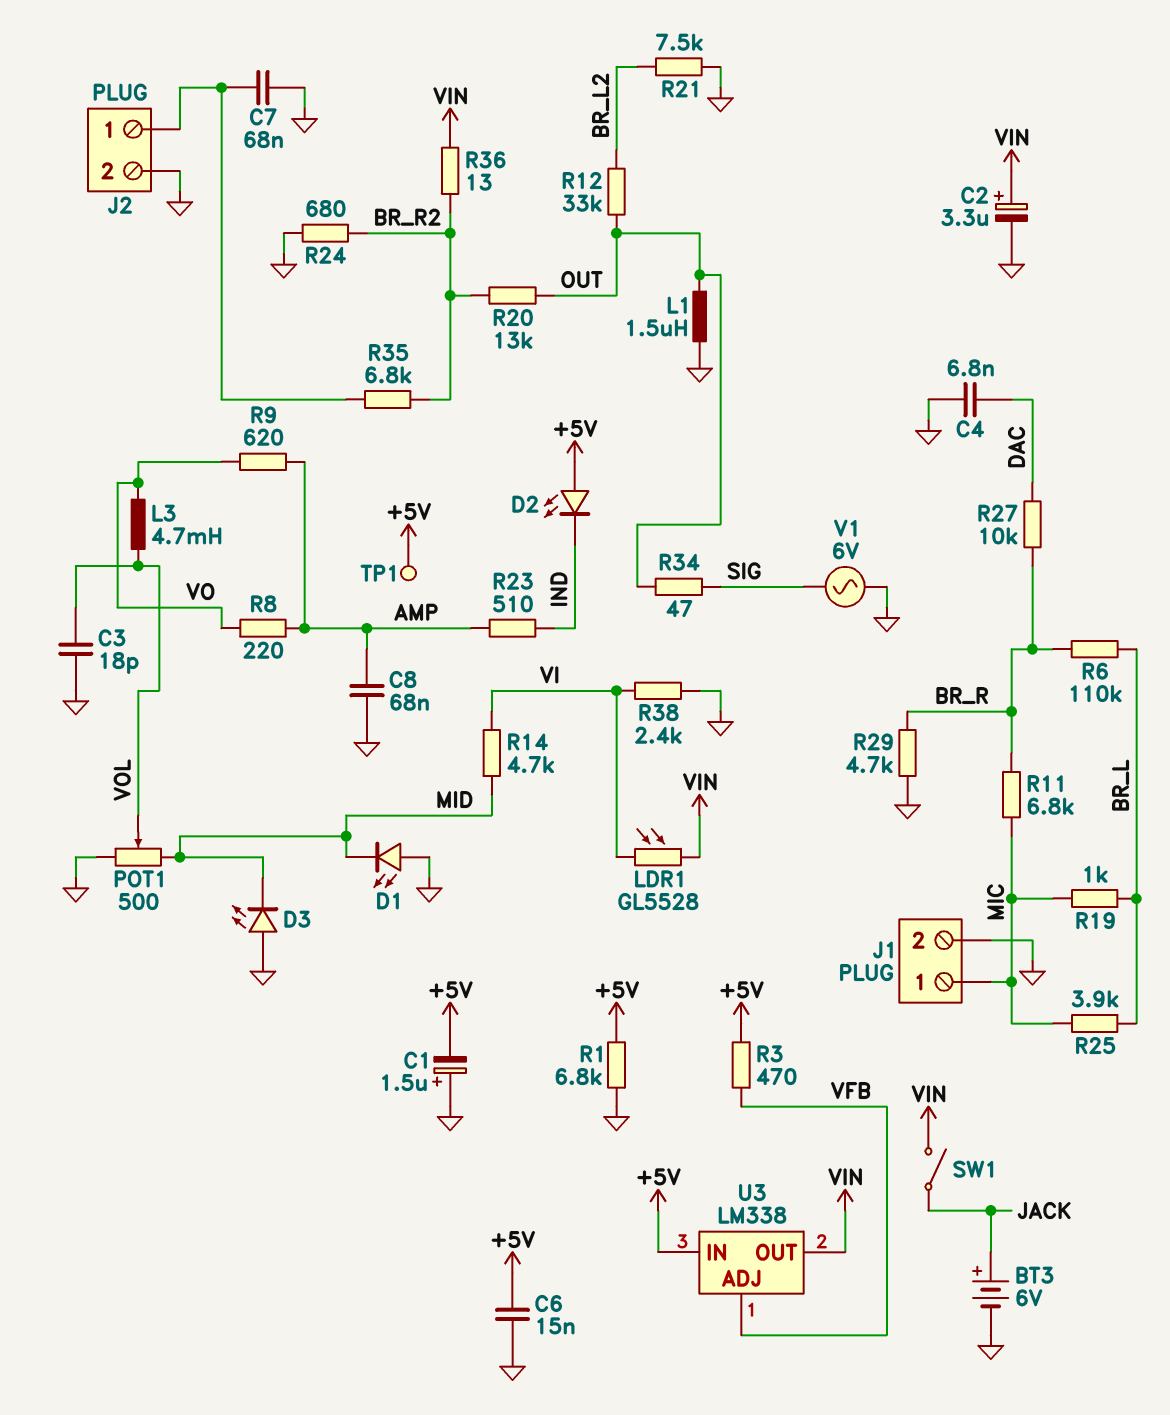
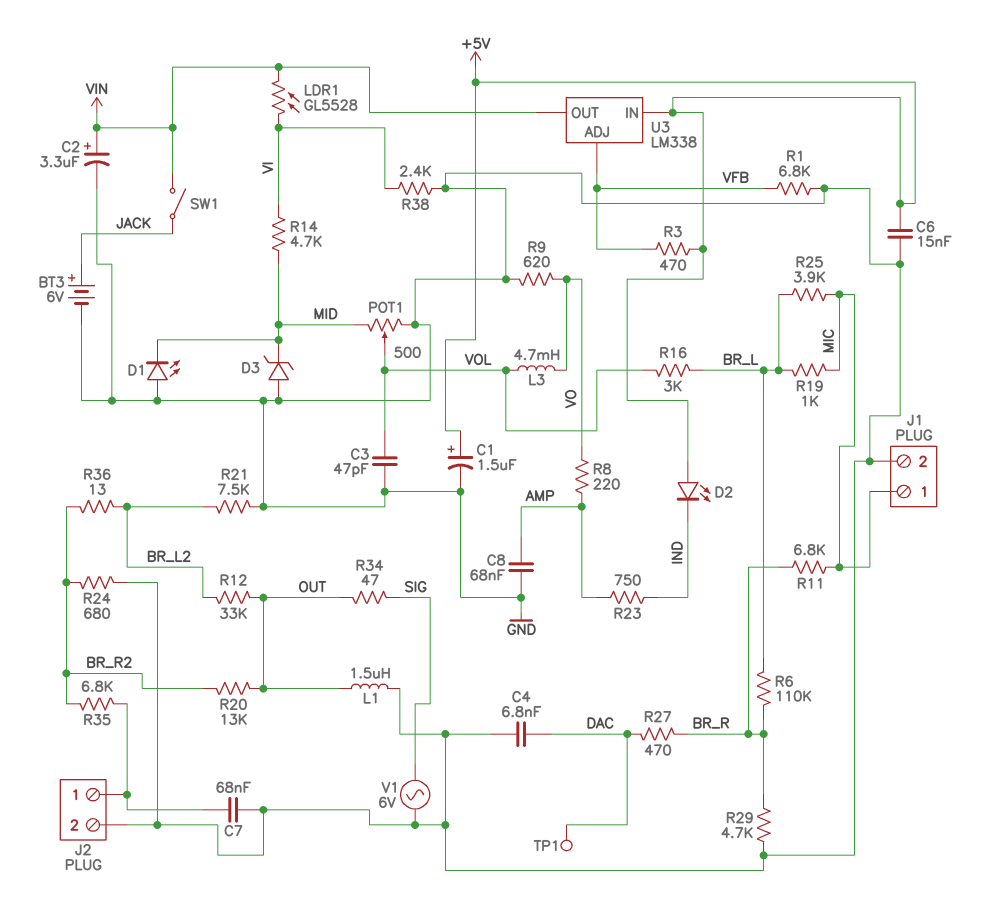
C1: 1.5uF (plus GND, minus +5V) -> 1.5uF (plus +5V, minus GND)
C3: 18pF (GND, VOL) -> 47pF (GND, VOL)
D3: LED (A GND, K MID) -> zener (A GND, K MID)
R1: 6.8k (+5V, GND) -> 6.8k (GND, VFB)
R9: 620 (AMP, VO) -> 620 (GND, VO)
R16: none -> 3k (BR_L, VOL)
R23: 510 (AMP, IND) -> 750 (AMP, IND)
R27: 10k (BR_R, DAC) -> 470 (BR_R, DAC)
R36: 13 (BR_R2, VIN) -> 13 (BR_L2, BR_R2)
TP1: test point (+5V) -> test point (DAC)

